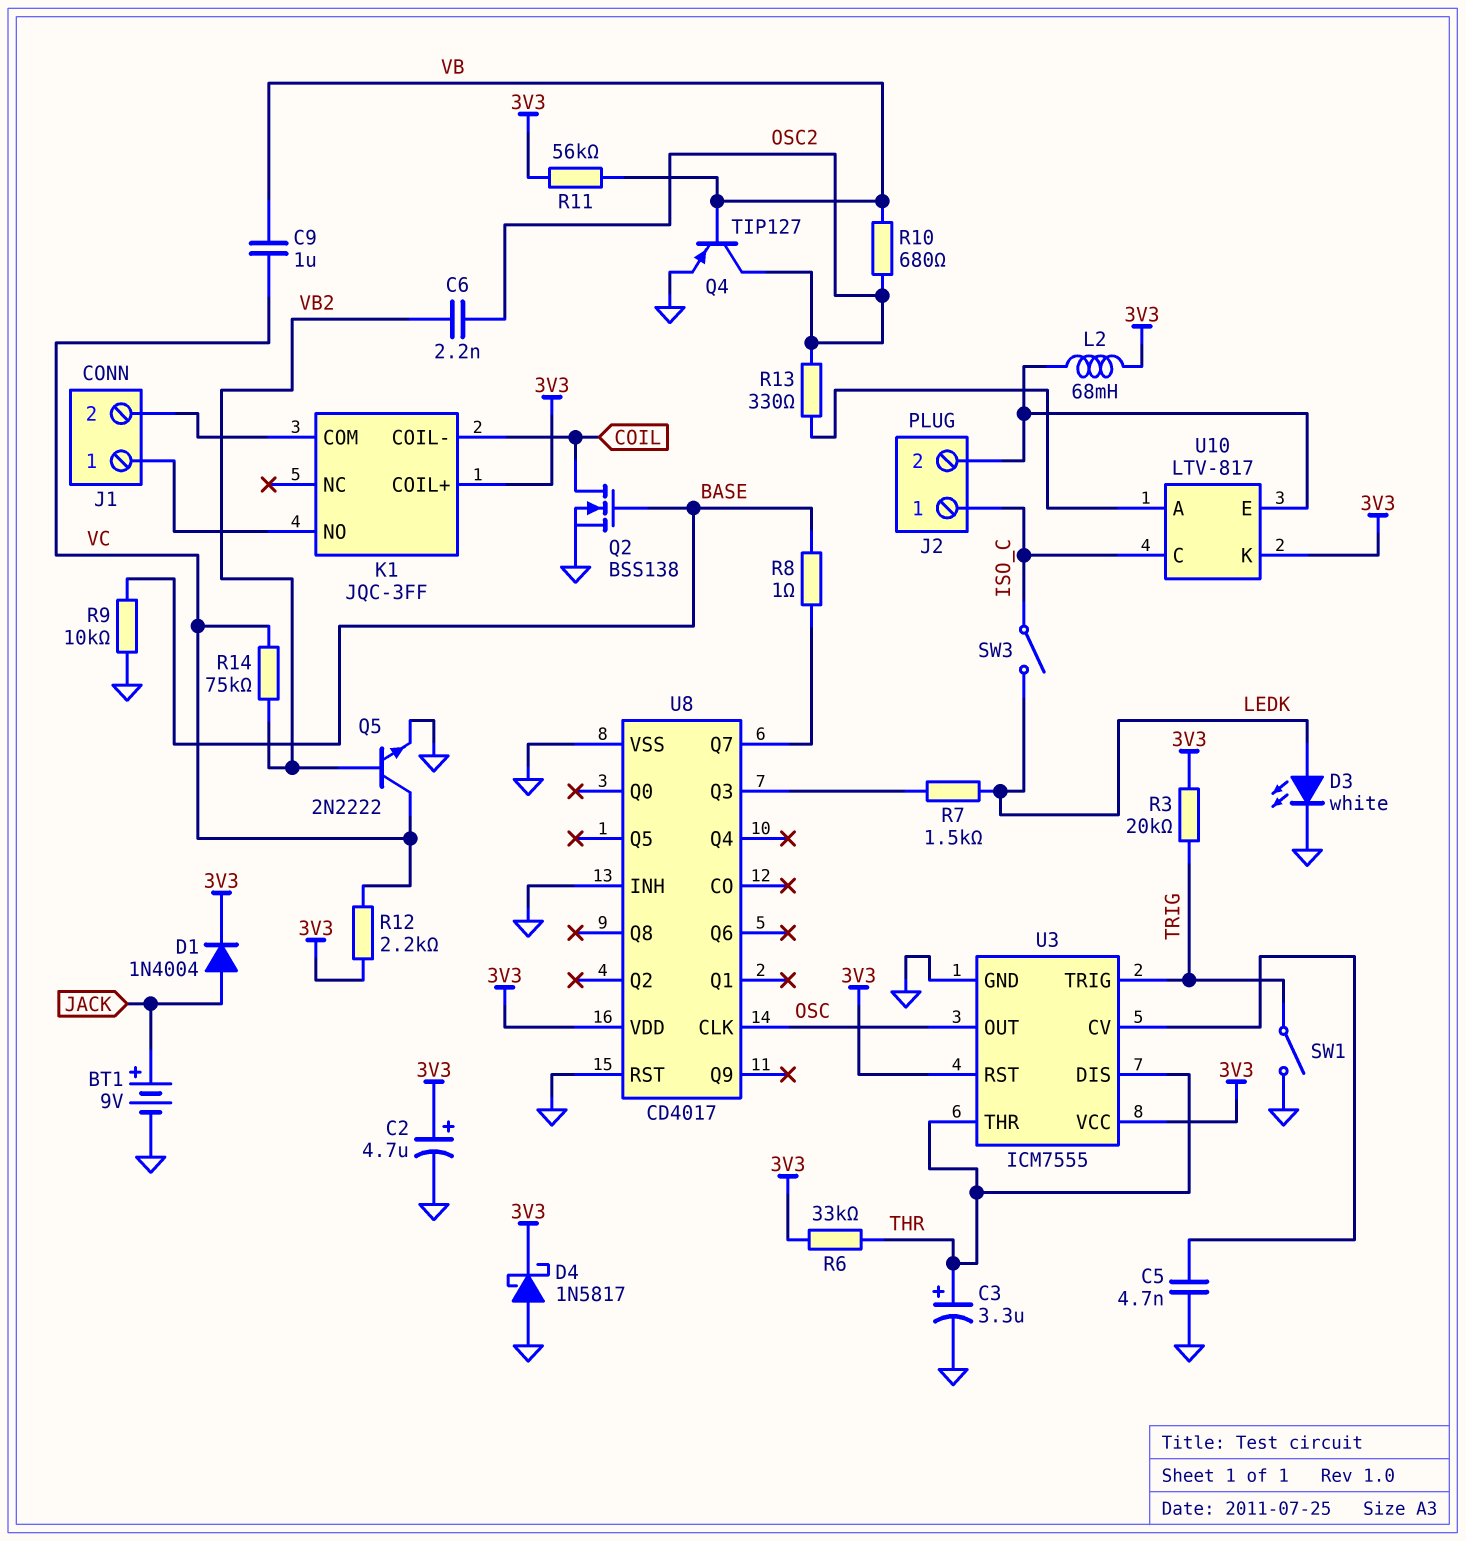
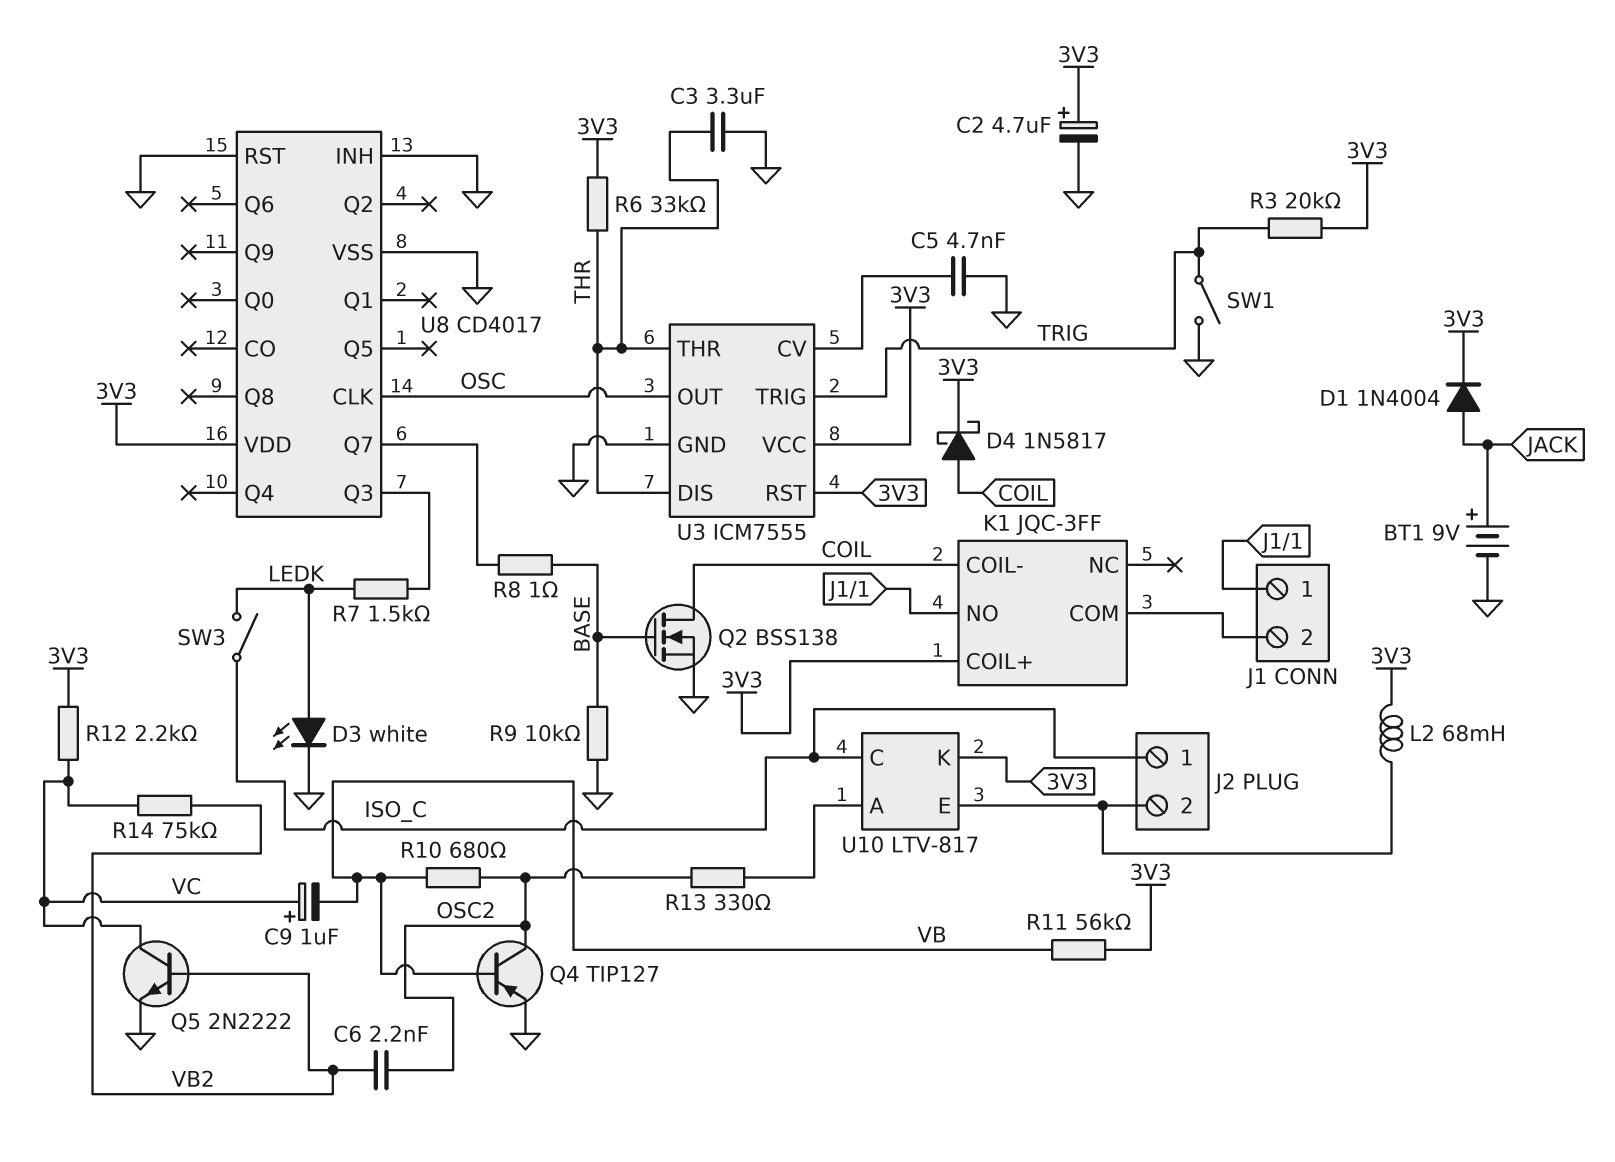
C3: 3.3uF (plus THR, minus GND) -> 3.3uF (GND, THR)
C9: 1uF (VB, VC) -> 1uF (plus VC, minus VB)
D4: schottky 1N5817 (A GND, K 3V3) -> schottky 1N5817 (A COIL, K 3V3)

